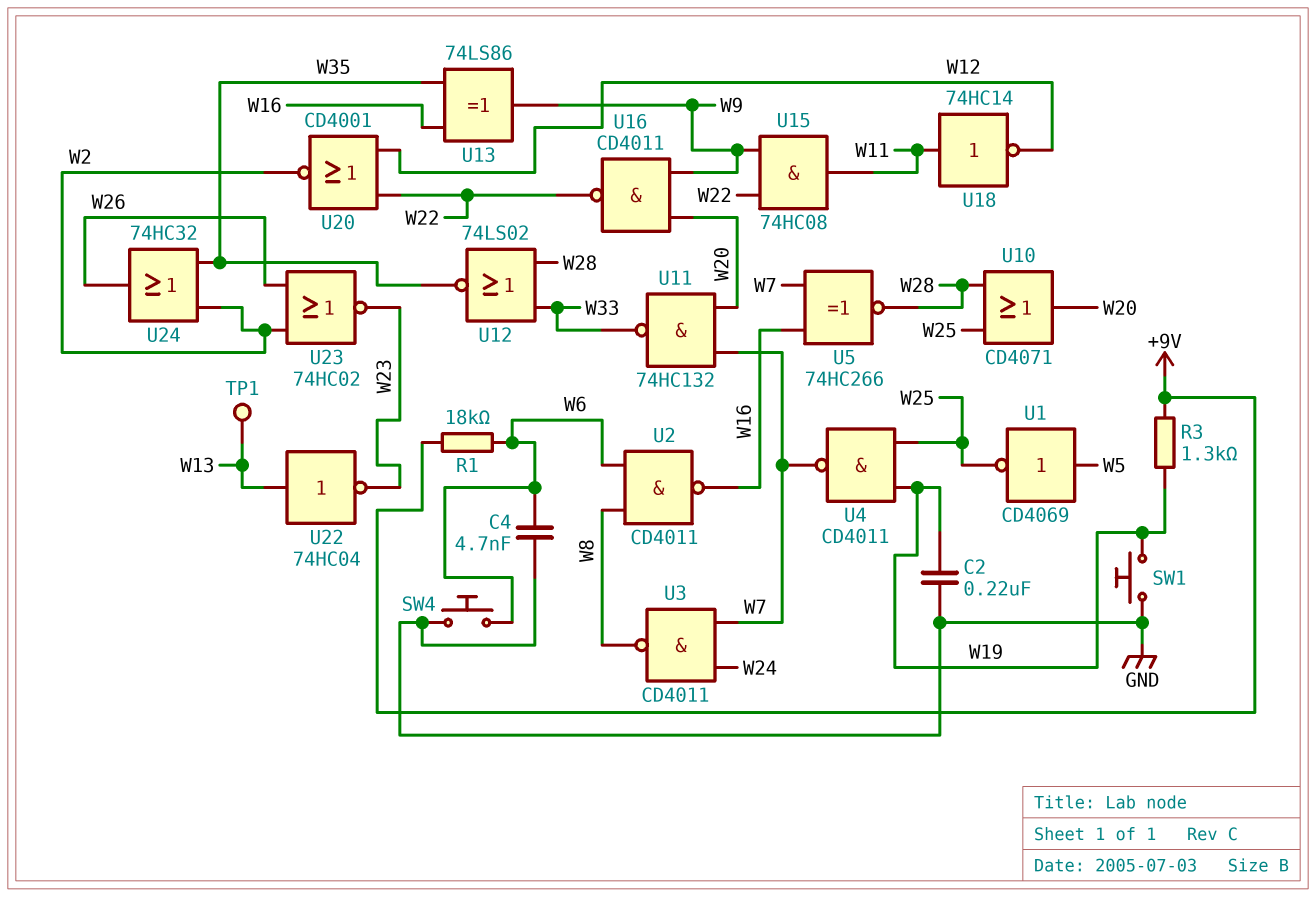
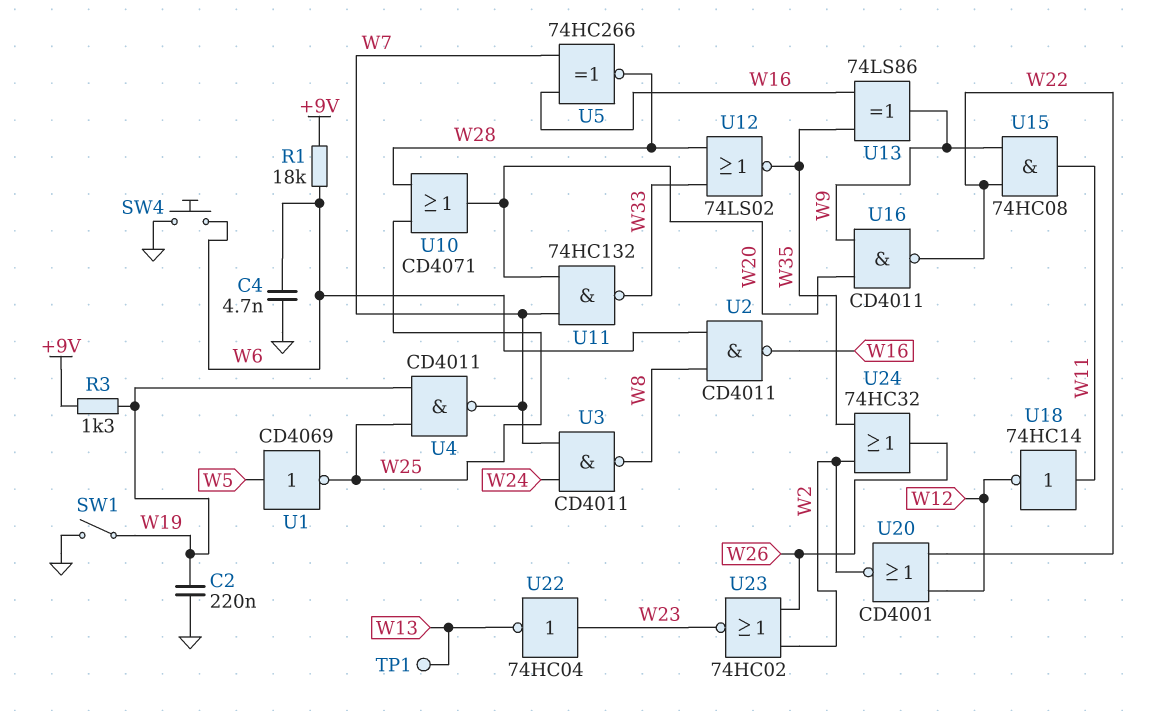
SW1: button (GND, W19) -> switch (GND, W19)
U22: NOT 74HC04 (in W13, out W23) -> NOT 74HC04 (in W23, out W13)

